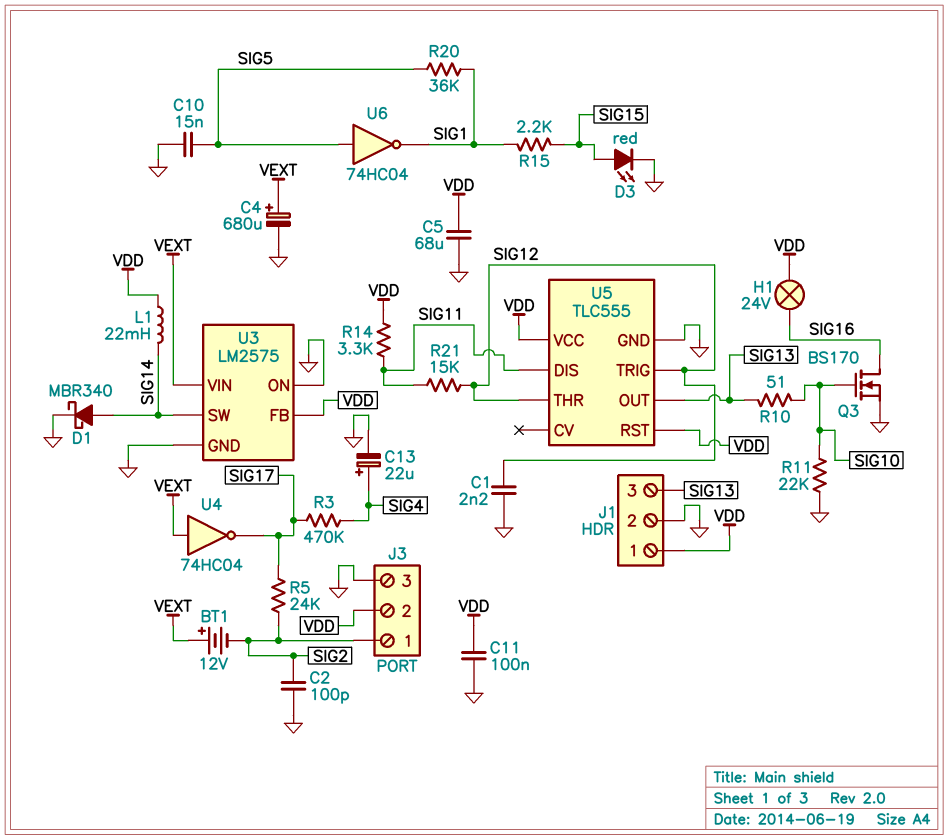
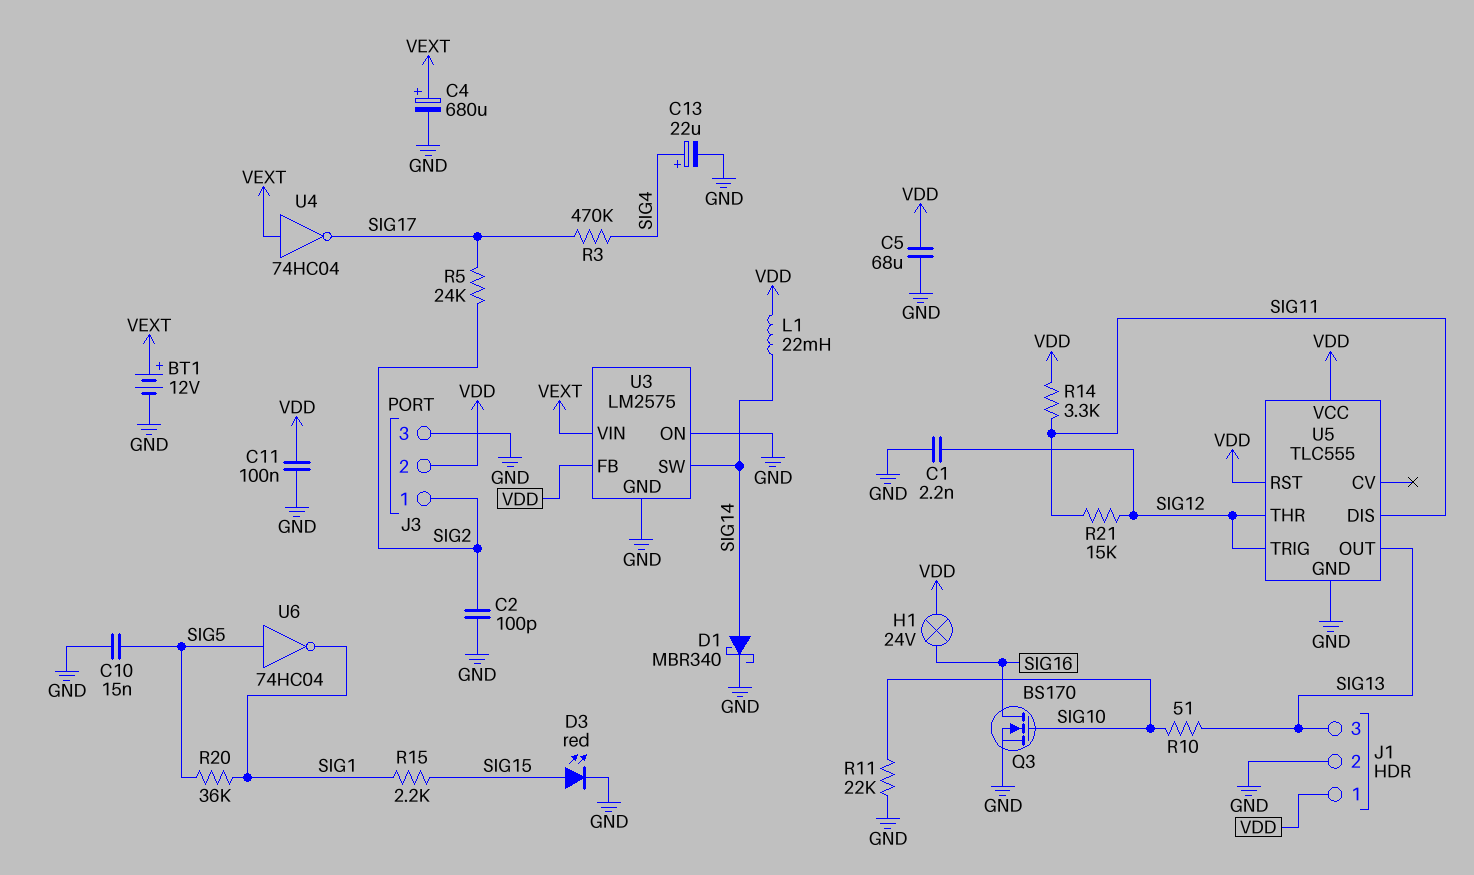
BT1: 12V (plus VEXT, minus SIG2) -> 12V (plus VEXT, minus GND)

